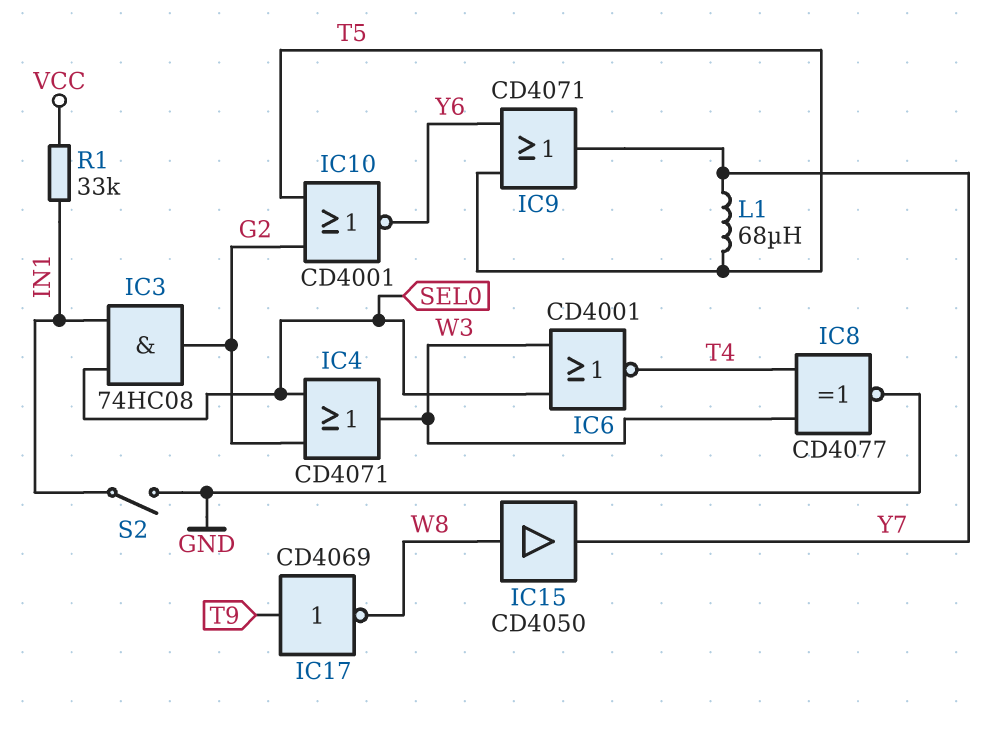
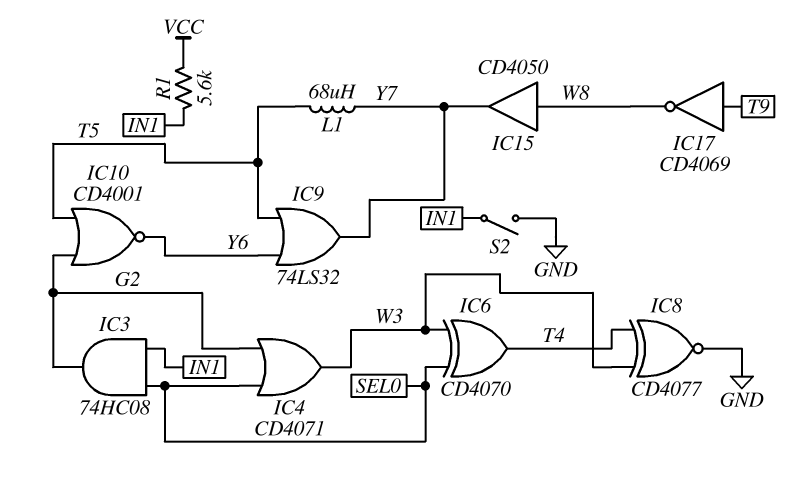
IC6: NOR CD4001 (in SEL0, in W3, out T4) -> XOR CD4070 (in SEL0, in W3, out T4)
IC9: OR CD4071 (in T5, in Y6, out Y7) -> OR 74LS32 (in T5, in Y6, out Y7)
R1: 33k (IN1, VCC) -> 5.6k (IN1, VCC)

